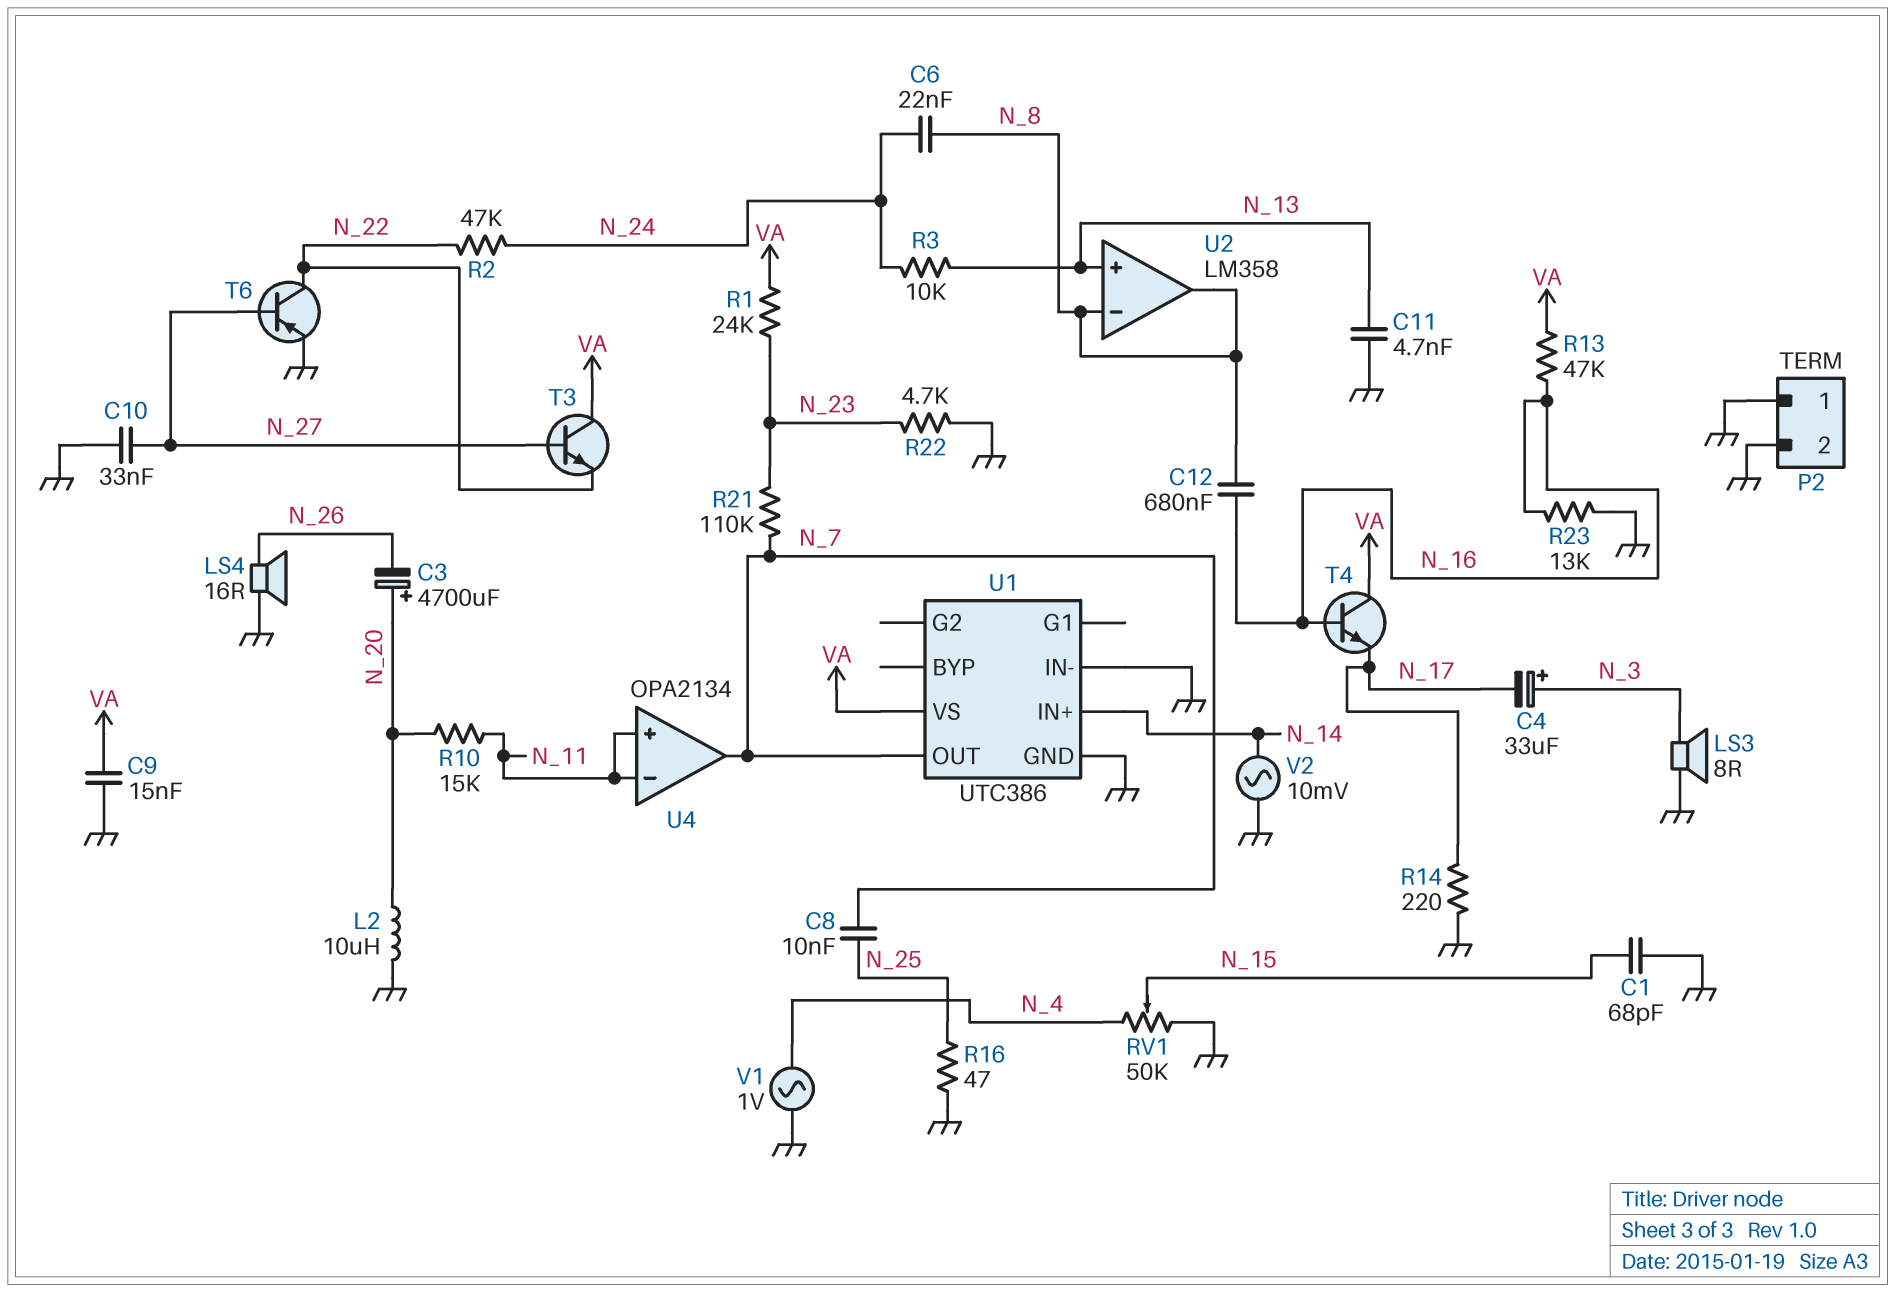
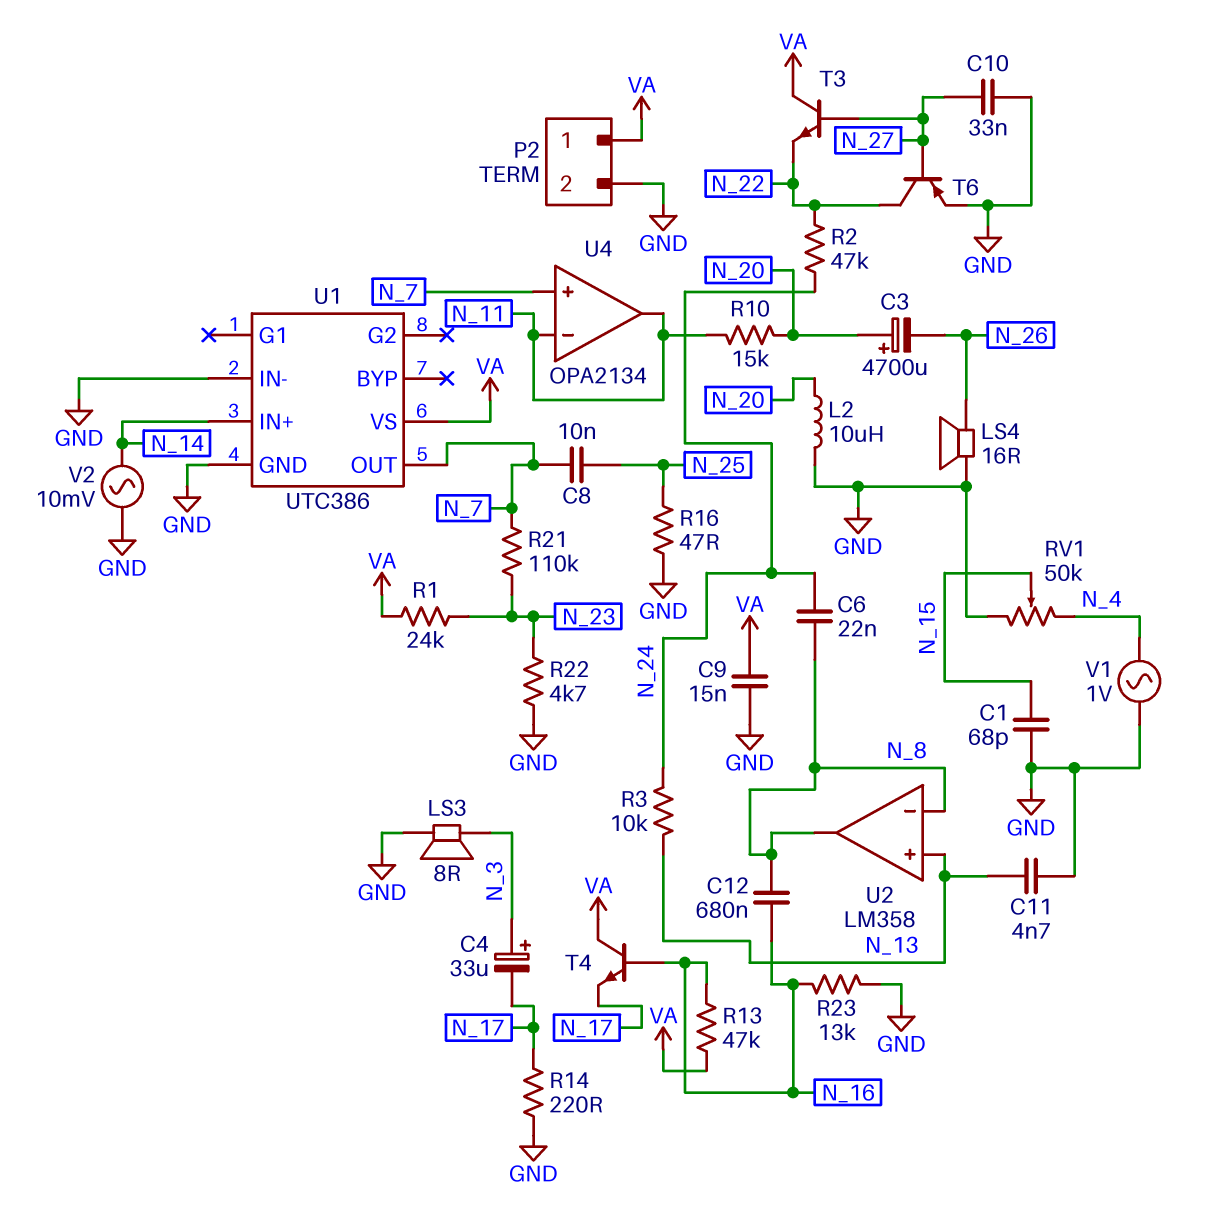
P2 pin 1: GND -> VA
U4 pin in+: N_11 -> N_7
U4 pin out: N_7 -> N_11

